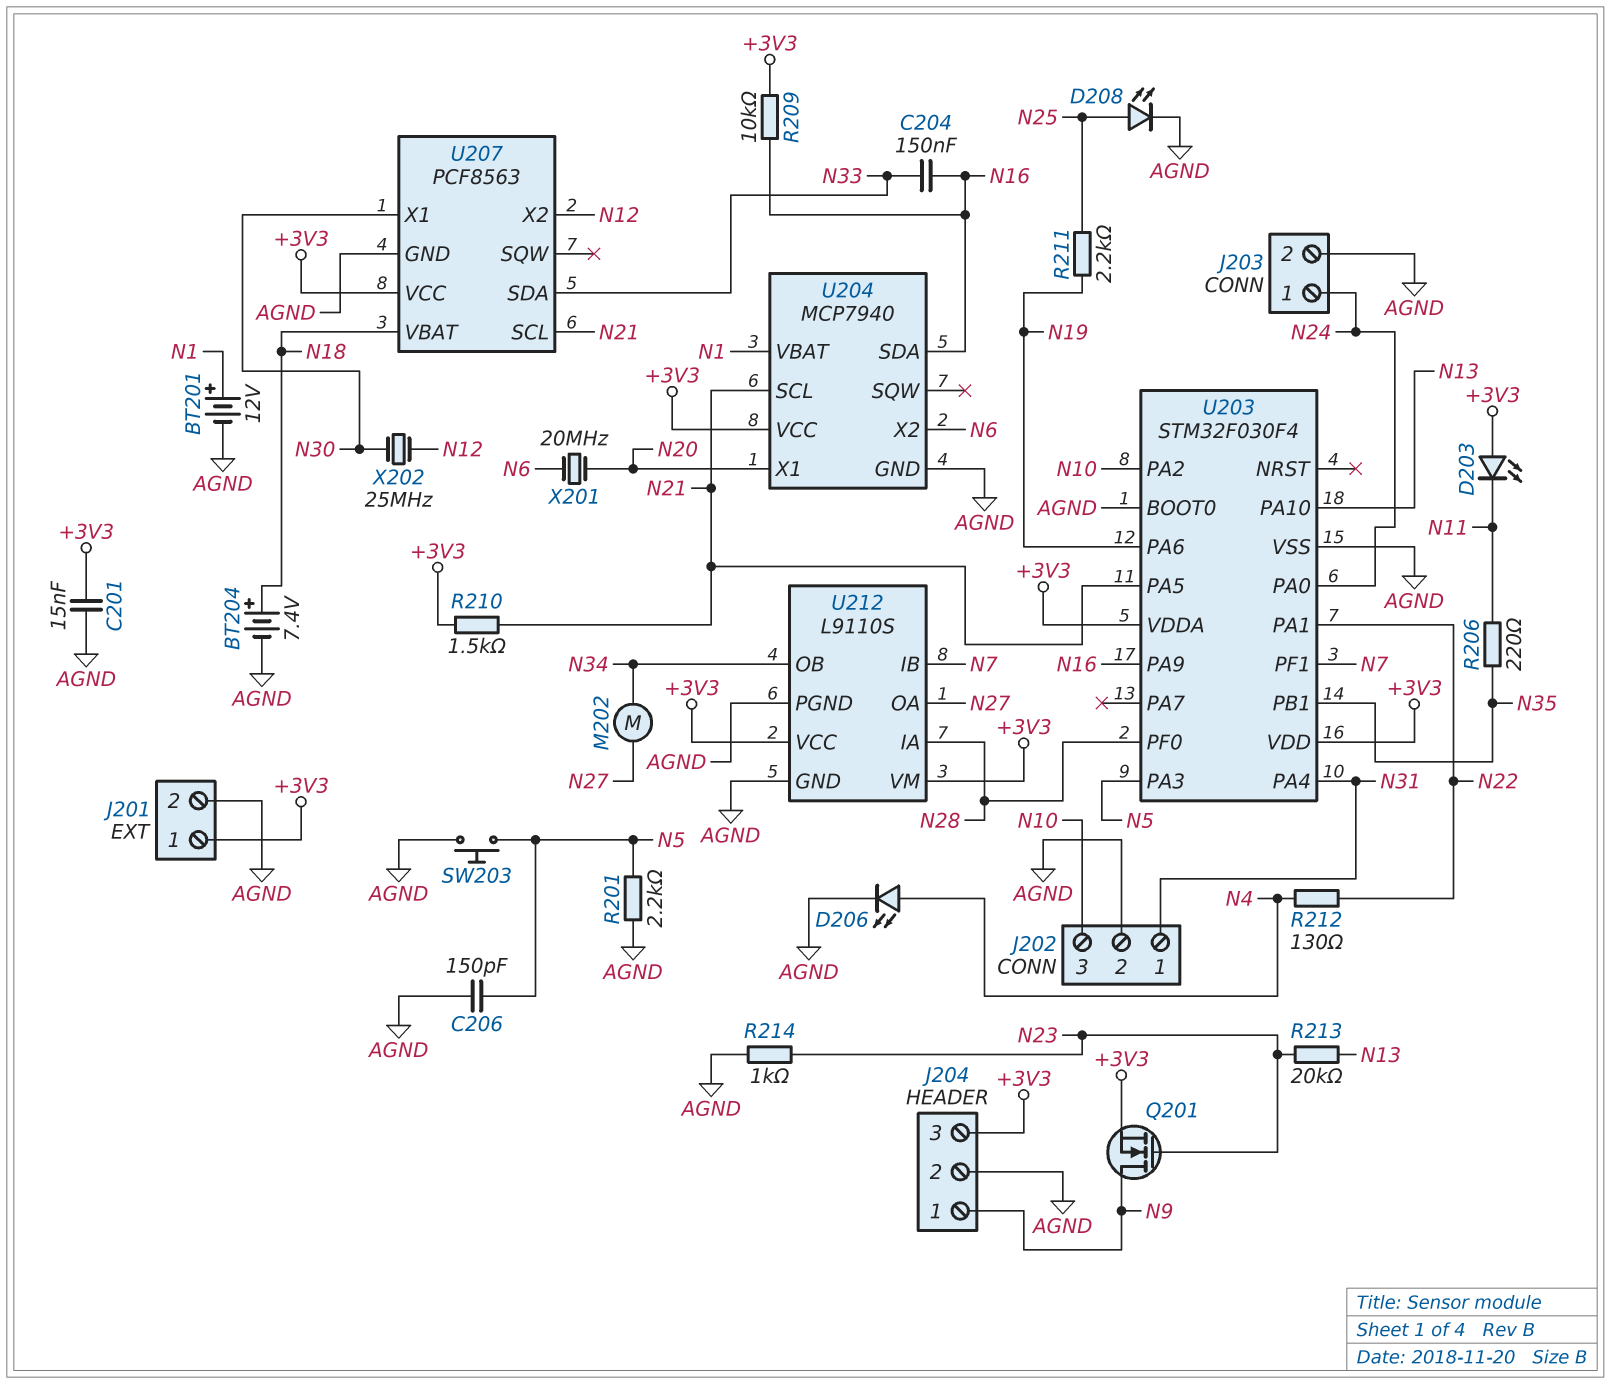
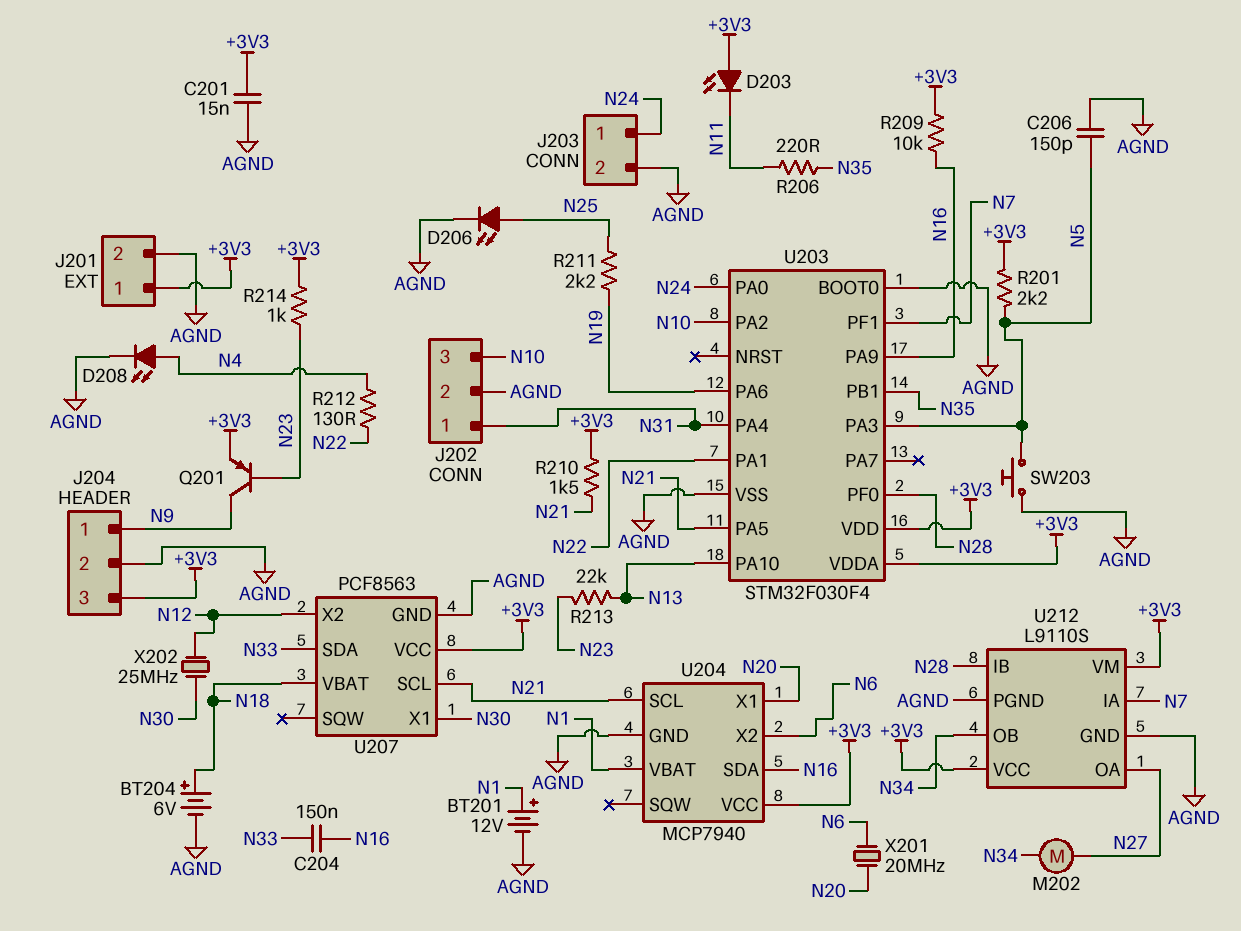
BT204: 7.4V (plus N18, minus AGND) -> 6V (plus N18, minus AGND)
D206: LED (A N4, K AGND) -> LED (A N25, K AGND)
D208: LED (A N25, K AGND) -> LED (A N4, K AGND)
Q201: NMOS (G N23, D N9, S +3V3) -> PNP (B N23, C N9, E +3V3)
R201: 2.2k (AGND, N5) -> 2.2k (+3V3, N5)
R213: 20k (N13, N23) -> 22k (N13, N23)
R214: 1k (AGND, N23) -> 1k (+3V3, N23)
U212 pin IA: N28 -> N7
U212 pin IB: N7 -> N28

